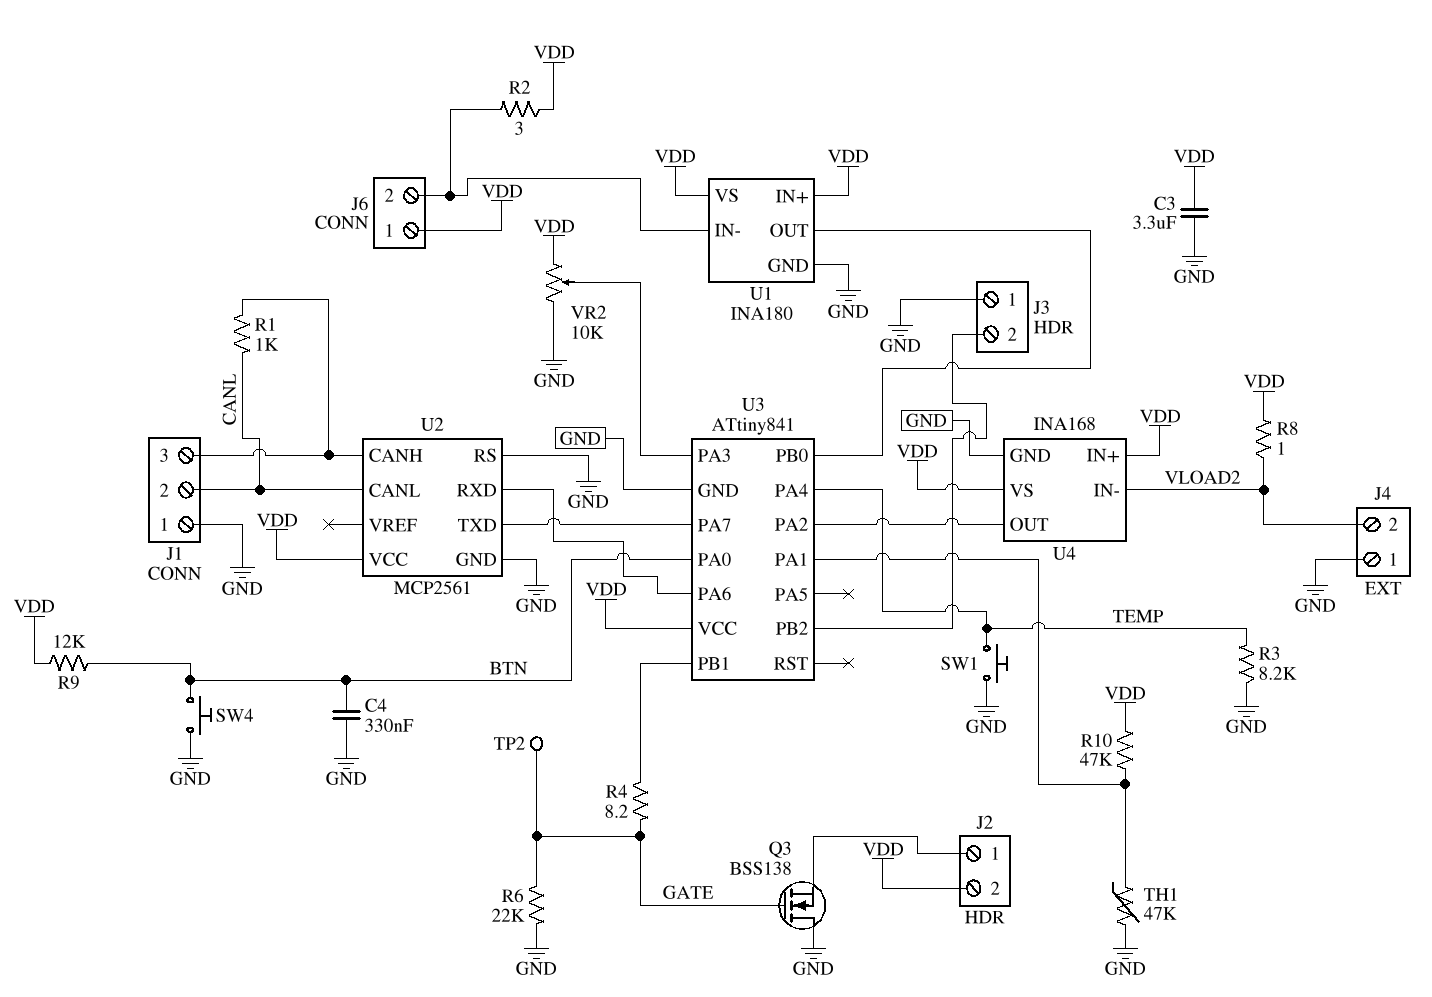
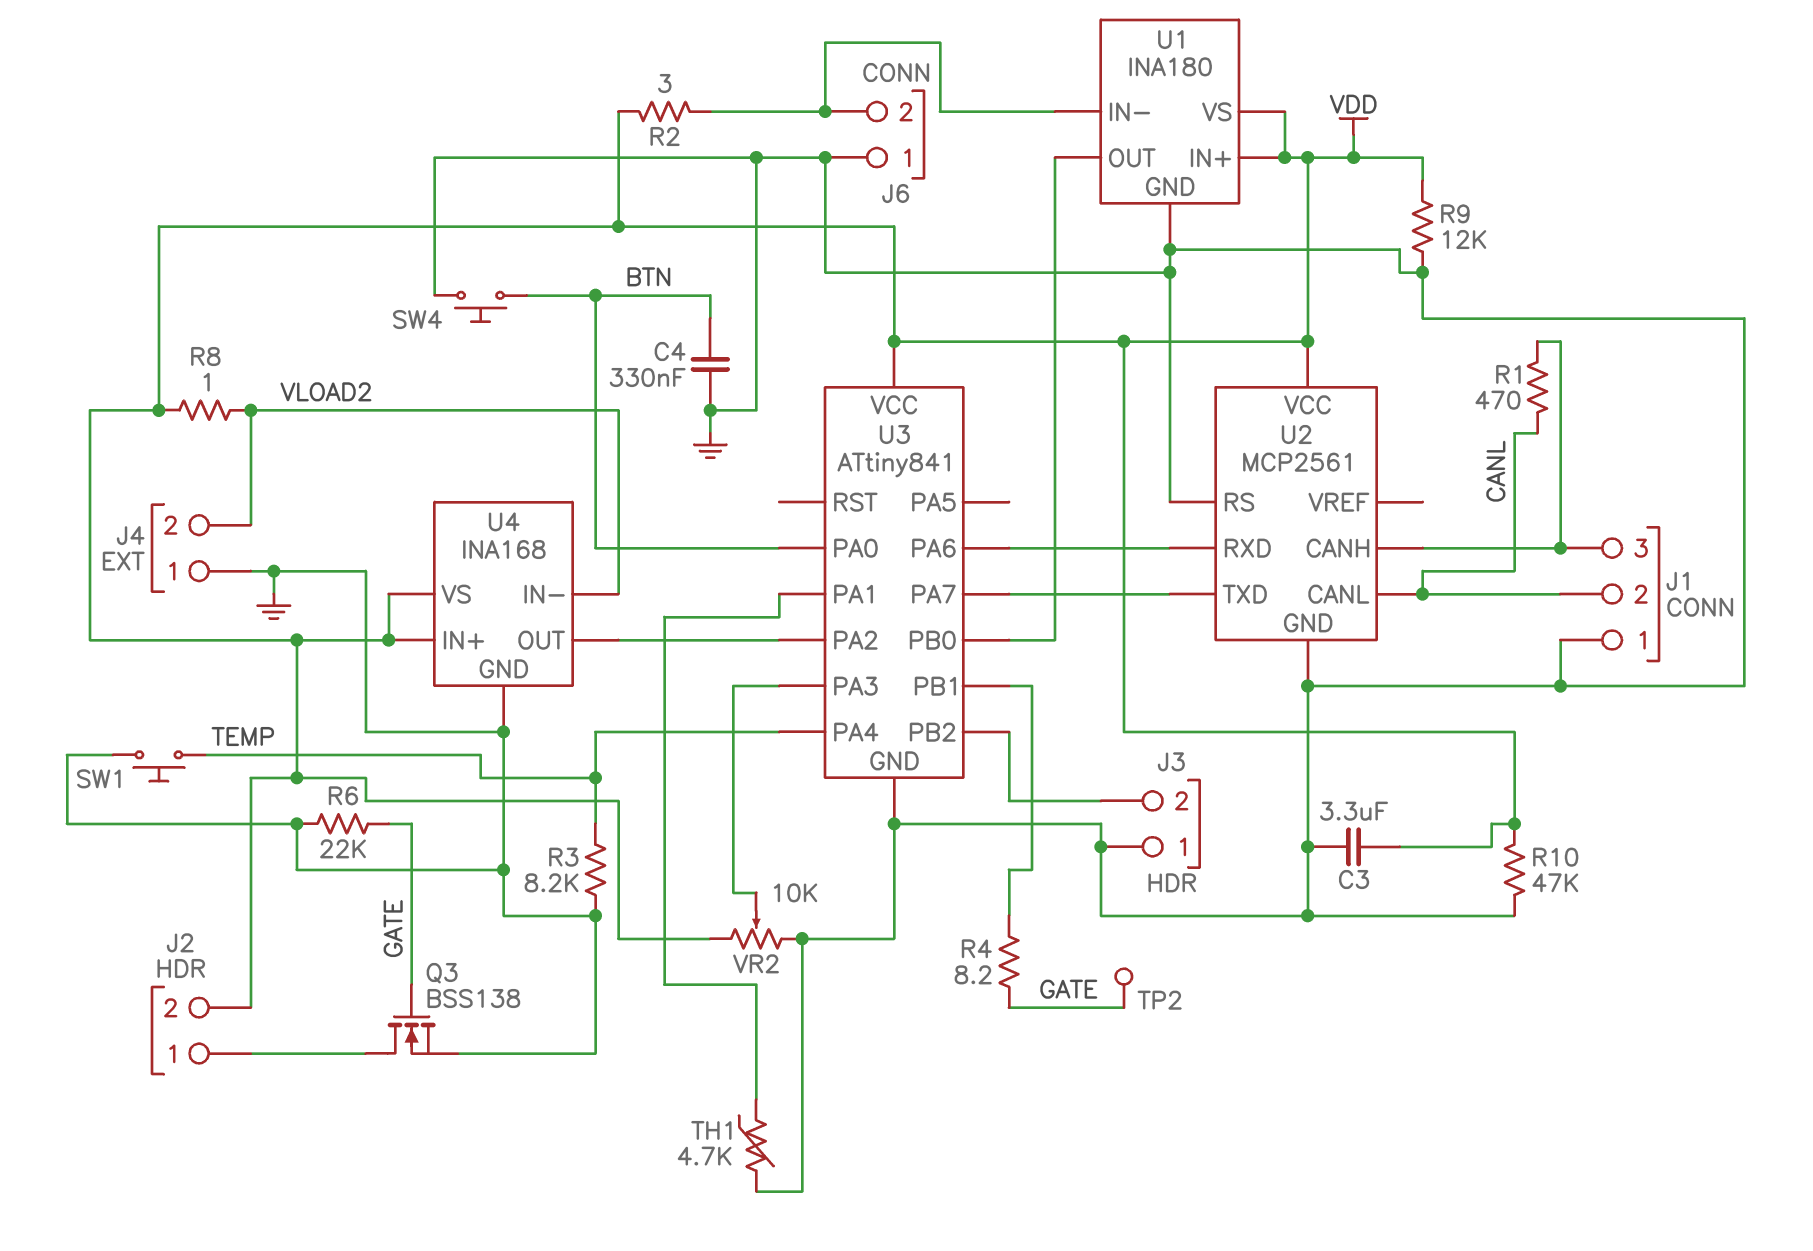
J6 pin 1: VDD -> GND
Q3: NMOS BSS138 (G GATE, D GND, S J2/1) -> NMOS BSS138 (G GATE, D J2/1, S GND)
R1: 1k (CANL, J1/3) -> 470 (CANL, J1/3)
R9: 12k (BTN, VDD) -> 12k (GND, VDD)
R10: 47k (U3/PA1, VDD) -> 47k (GND, VDD)
TH1: 47k (GND, U3/PA1) -> 4.7k (GND, U3/PA1)

